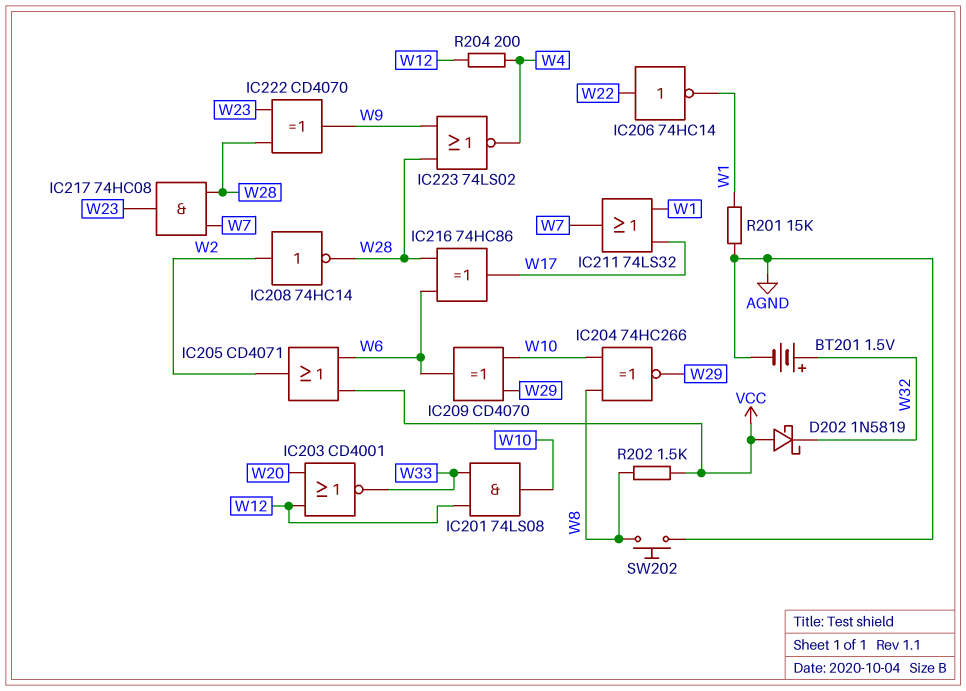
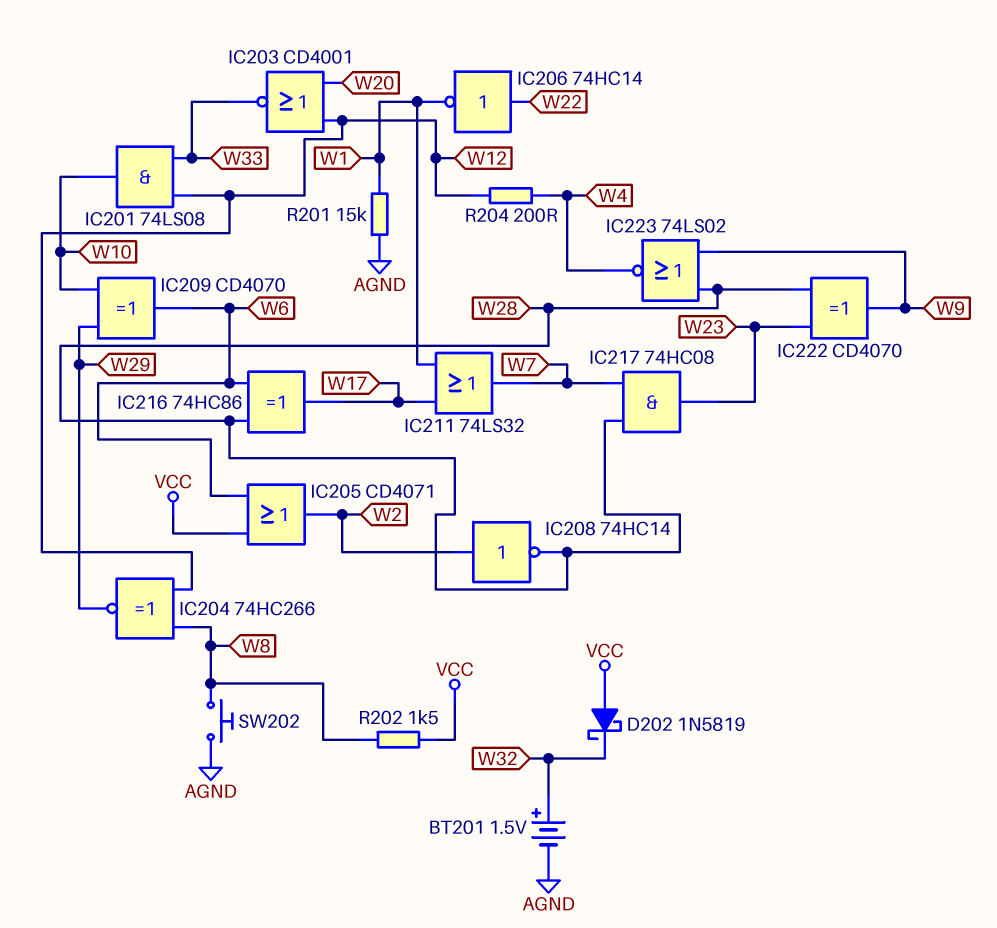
IC204: XNOR 74HC266 (in W8, in W10, out W29) -> XNOR 74HC266 (in W8, in W12, out W29)

